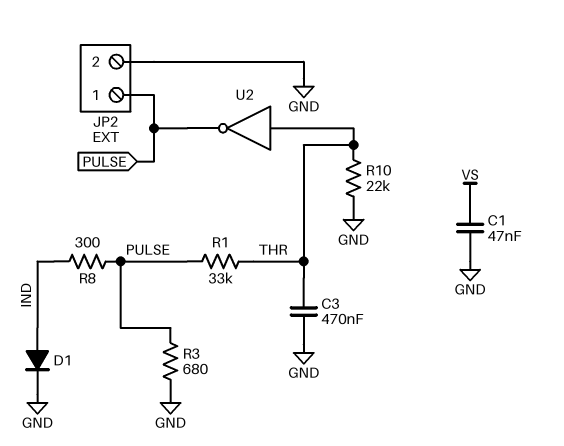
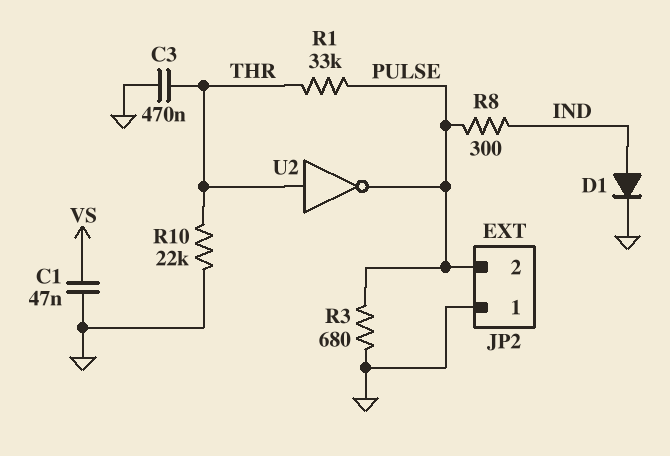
JP2 pin 1: PULSE -> GND
JP2 pin 2: GND -> PULSE

